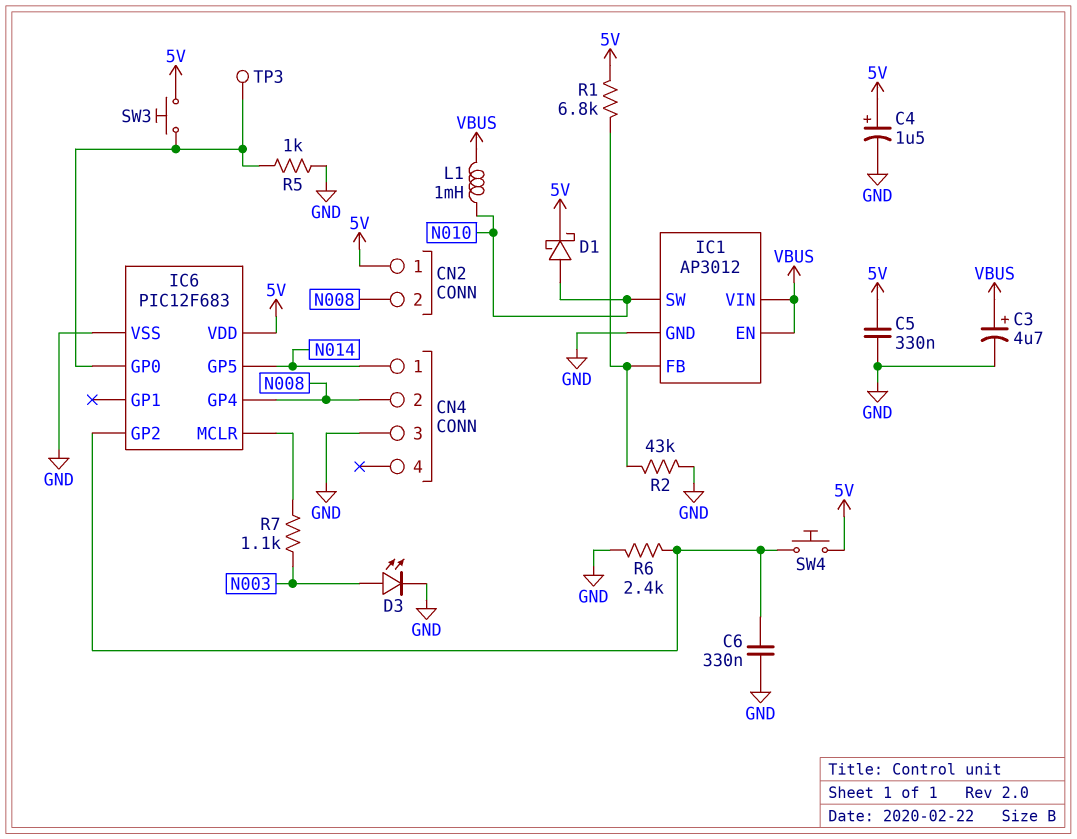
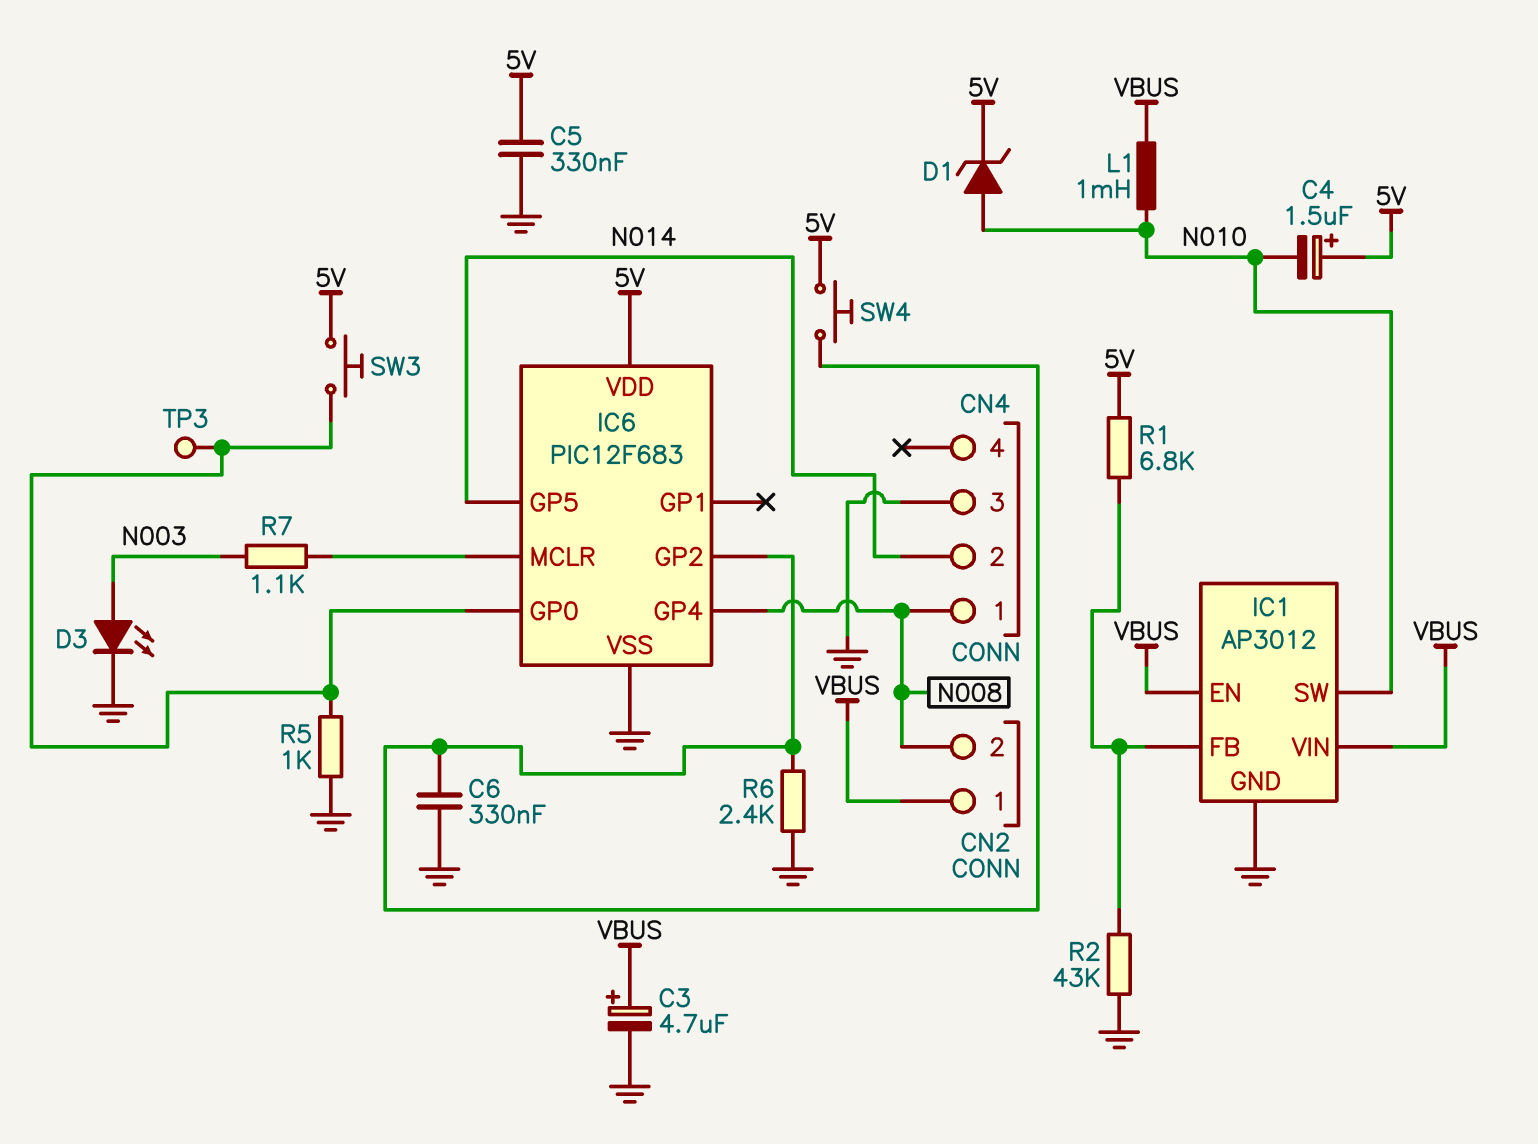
C4: 1.5uF (plus 5V, minus GND) -> 1.5uF (plus 5V, minus N010)
CN2 pin 1: 5V -> VBUS
CN4 pin 1: N014 -> N008
CN4 pin 2: N008 -> N014
D1: schottky (A N010, K 5V) -> zener (A N010, K 5V)

